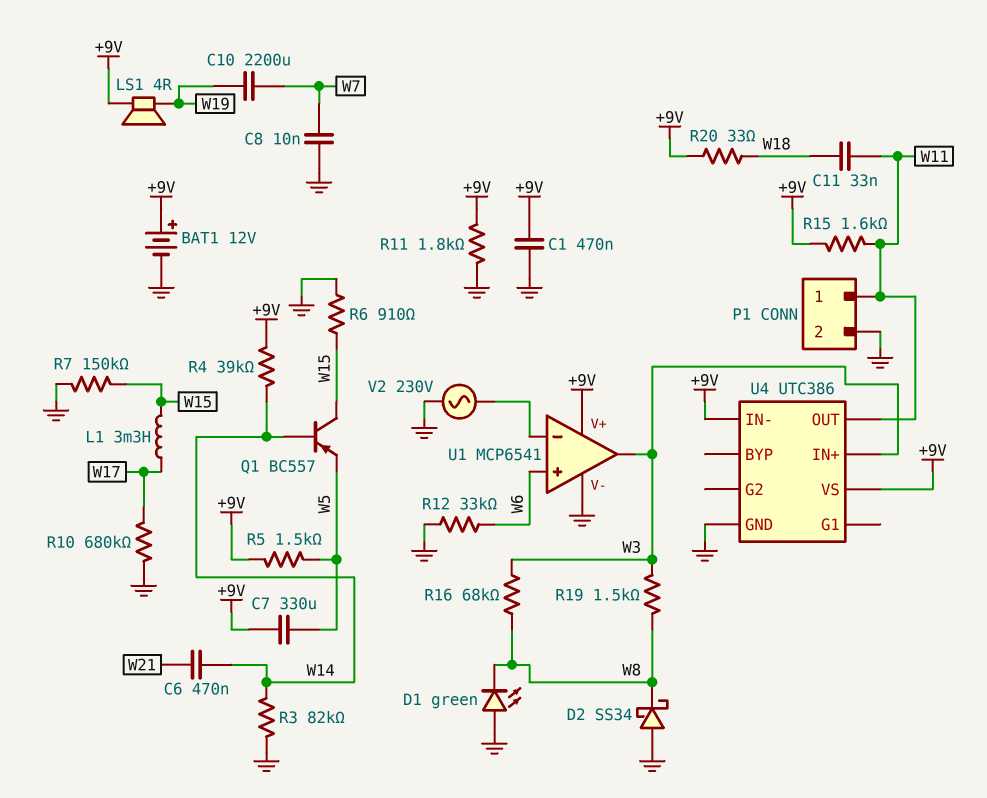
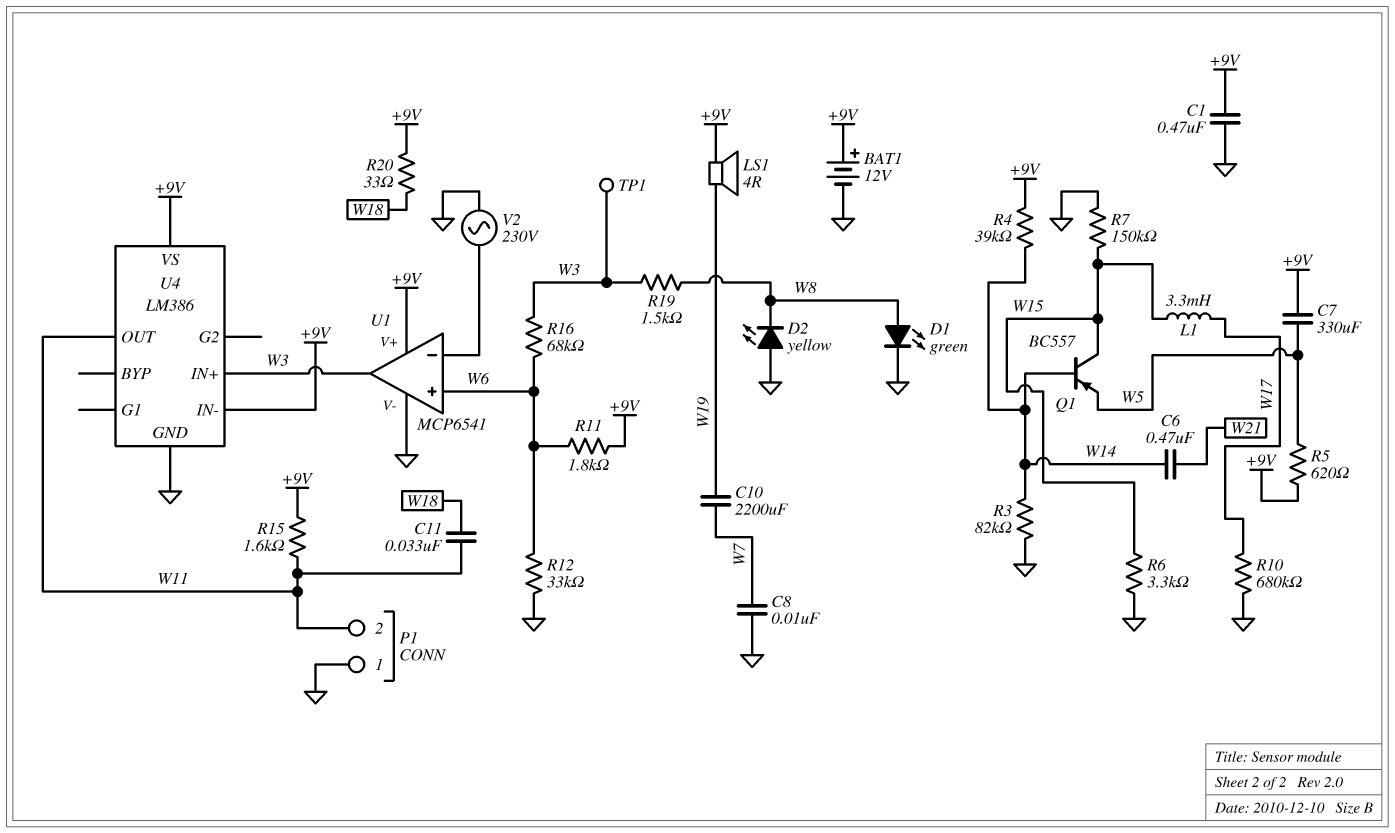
D1: LED green (A GND, K W8) -> LED green (A W8, K GND)
D2: schottky SS34 (A GND, K W8) -> LED yellow (A GND, K W8)
P1 pin 1: W11 -> GND
P1 pin 2: GND -> W11
R5: 1.5k (+9V, W5) -> 620 (+9V, W5)
R6: 910 (GND, W15) -> 3.3k (GND, W15)
R11: 1.8k (+9V, GND) -> 1.8k (+9V, W6)
R16: 68k (W3, W8) -> 68k (W3, W6)
TP1: none -> test point (W3)
U4: UTC386 -> LM386

